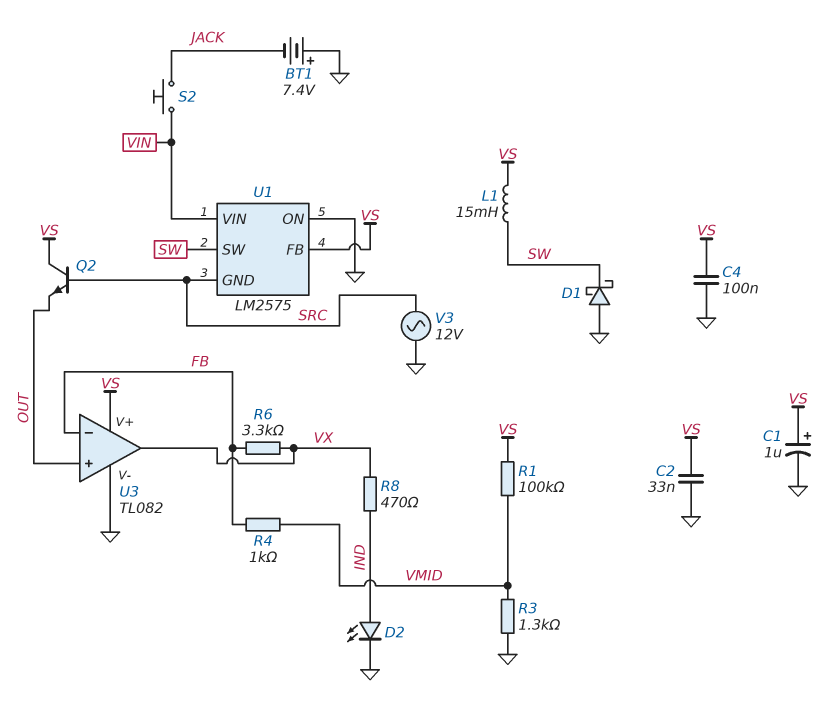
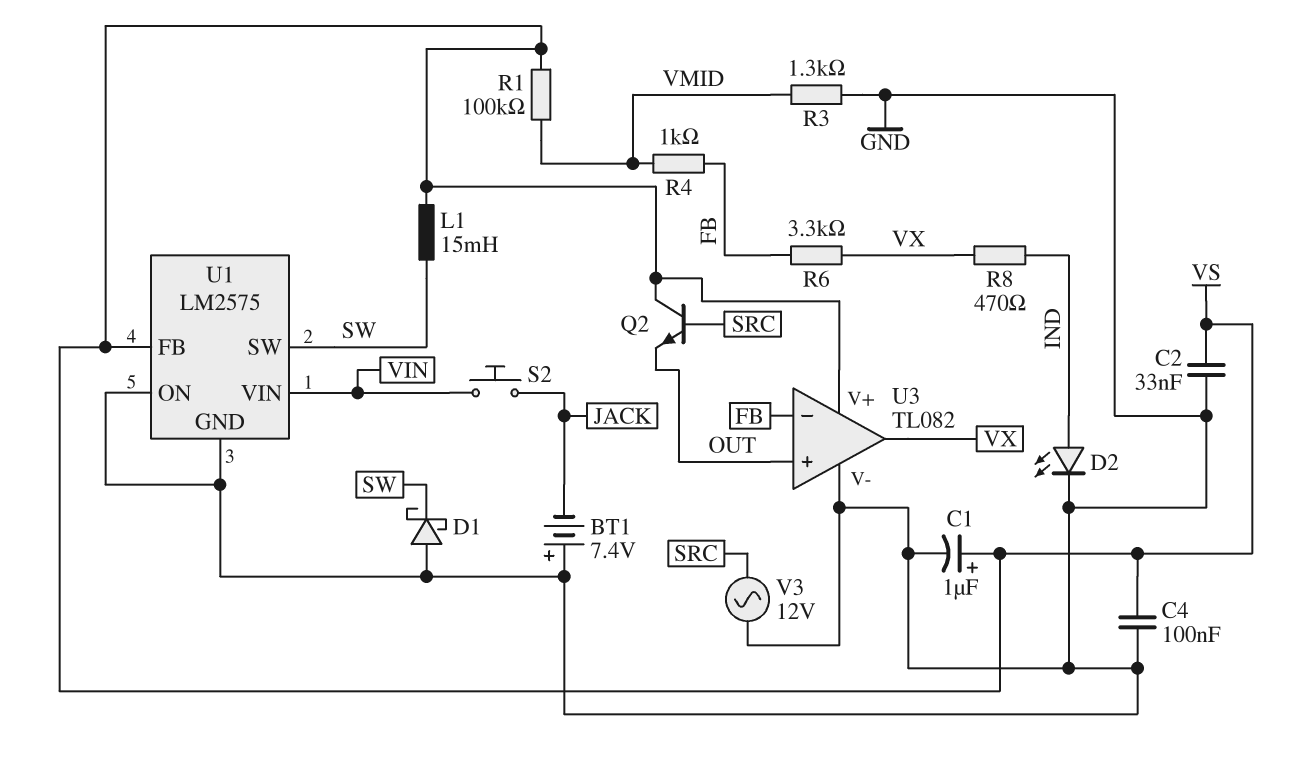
U1 pin GND: SRC -> GND

